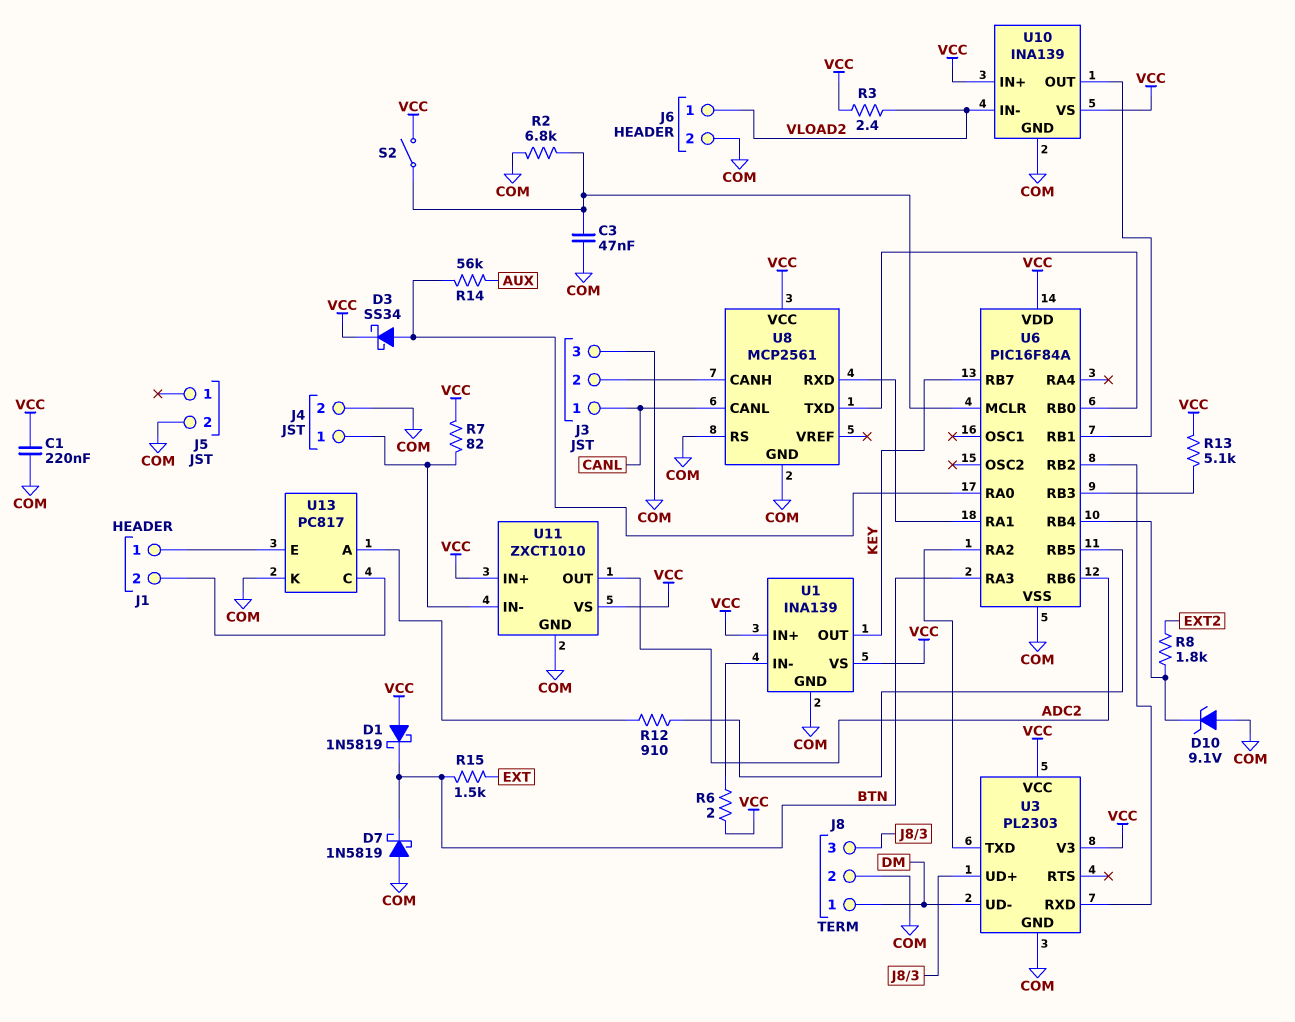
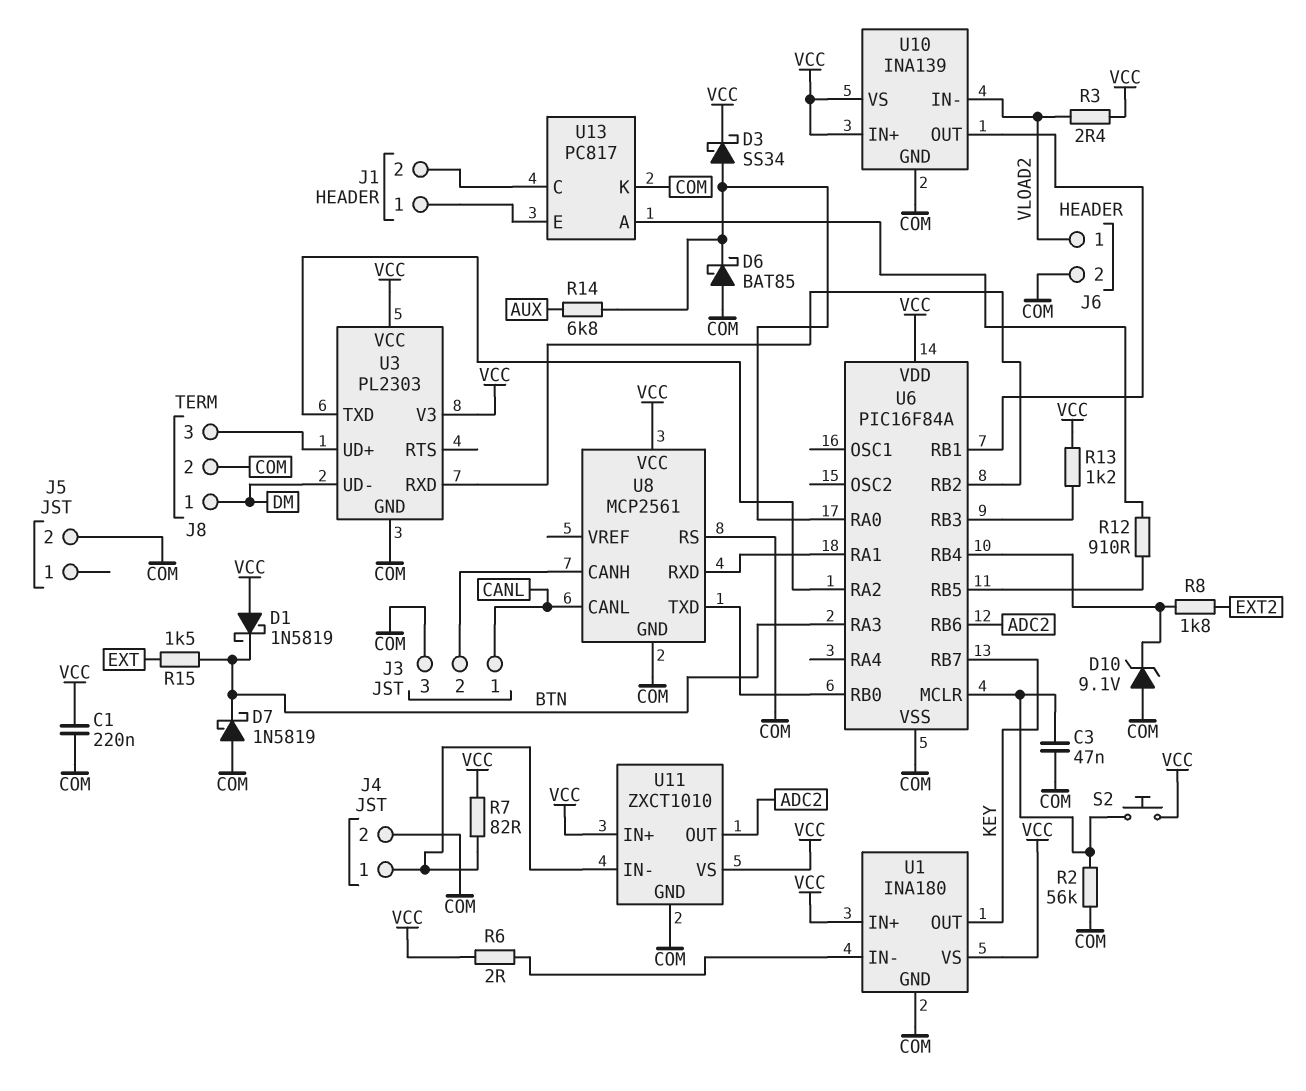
D6: none -> schottky BAT85 (A COM, K U6/RA0)
R2: 6.8k (COM, U6/MCLR) -> 56k (COM, U6/MCLR)
R13: 5.1k (U6/RB3, VCC) -> 1.2k (U6/RB3, VCC)
R14: 56k (AUX, U6/RA0) -> 6.8k (AUX, U6/RA0)
S2: switch (U6/MCLR, VCC) -> button (U6/MCLR, VCC)
U1: INA139 -> INA180

